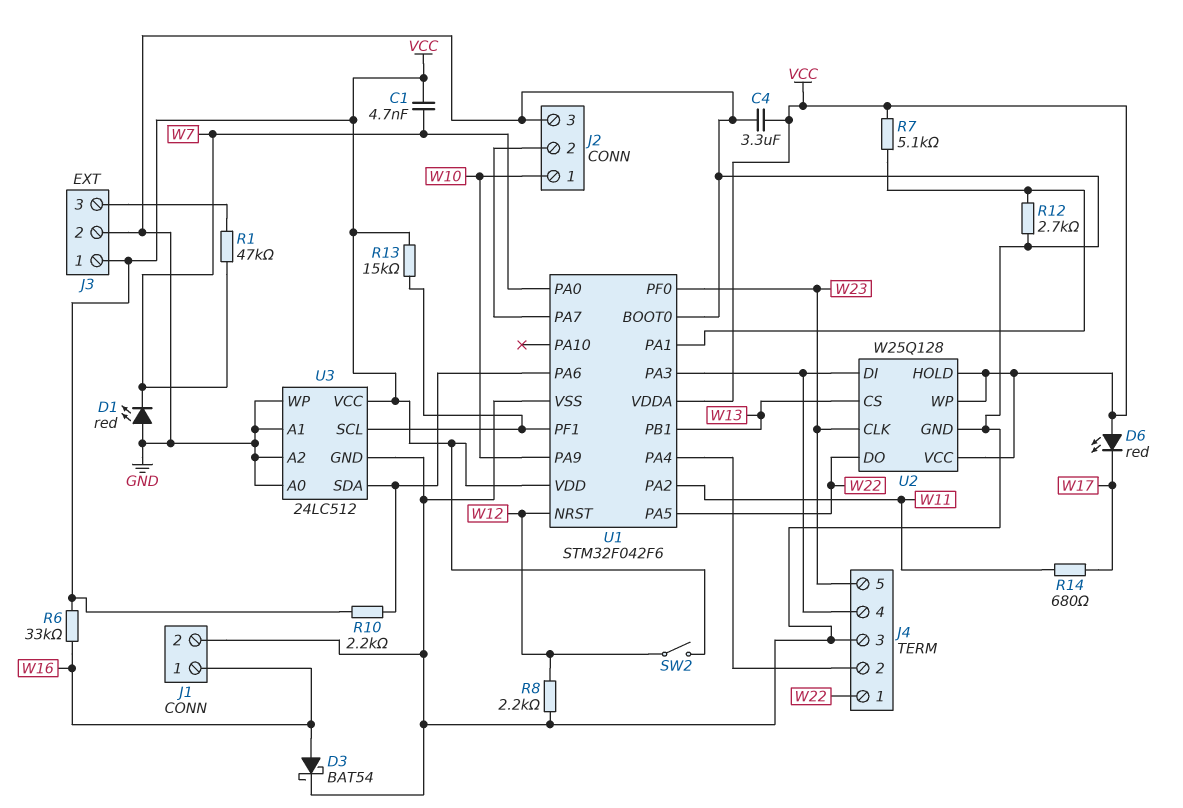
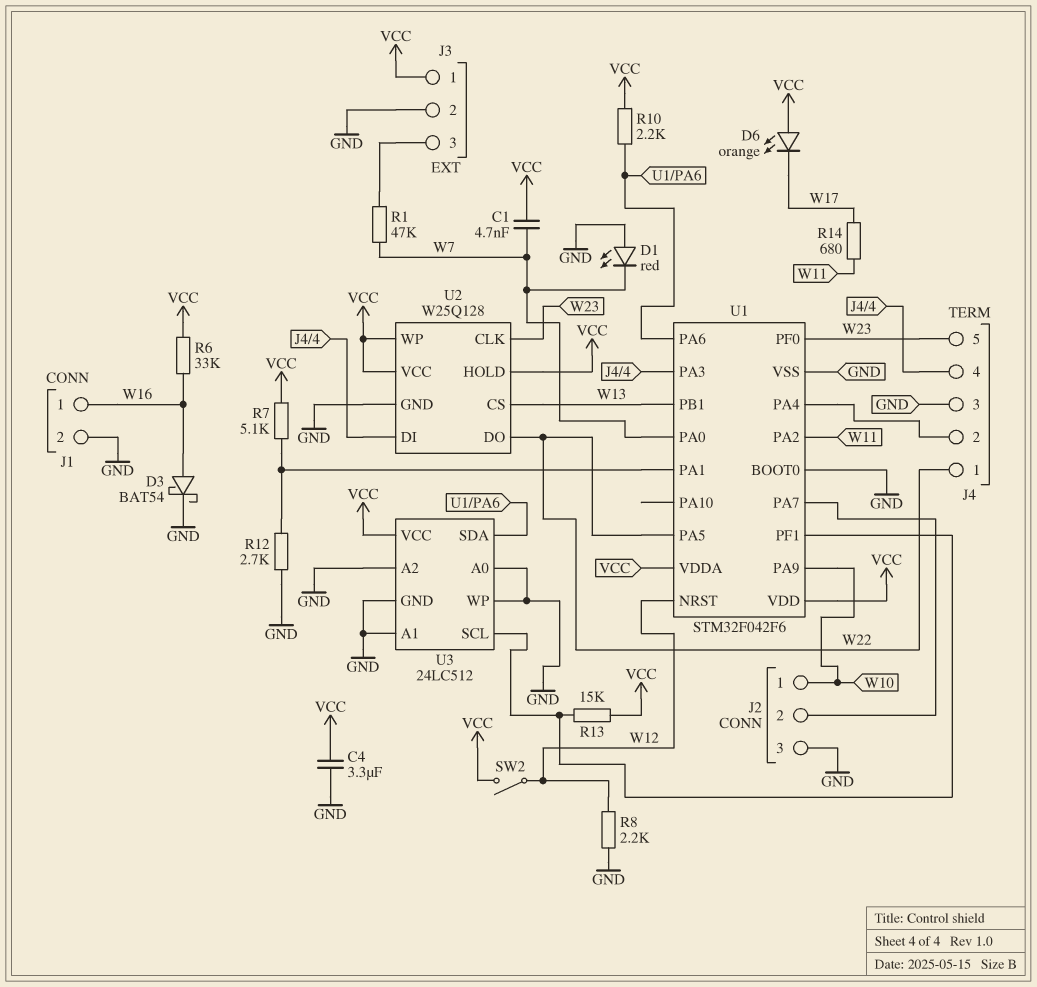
D6: LED red (A VCC, K W17) -> LED orange (A VCC, K W17)

